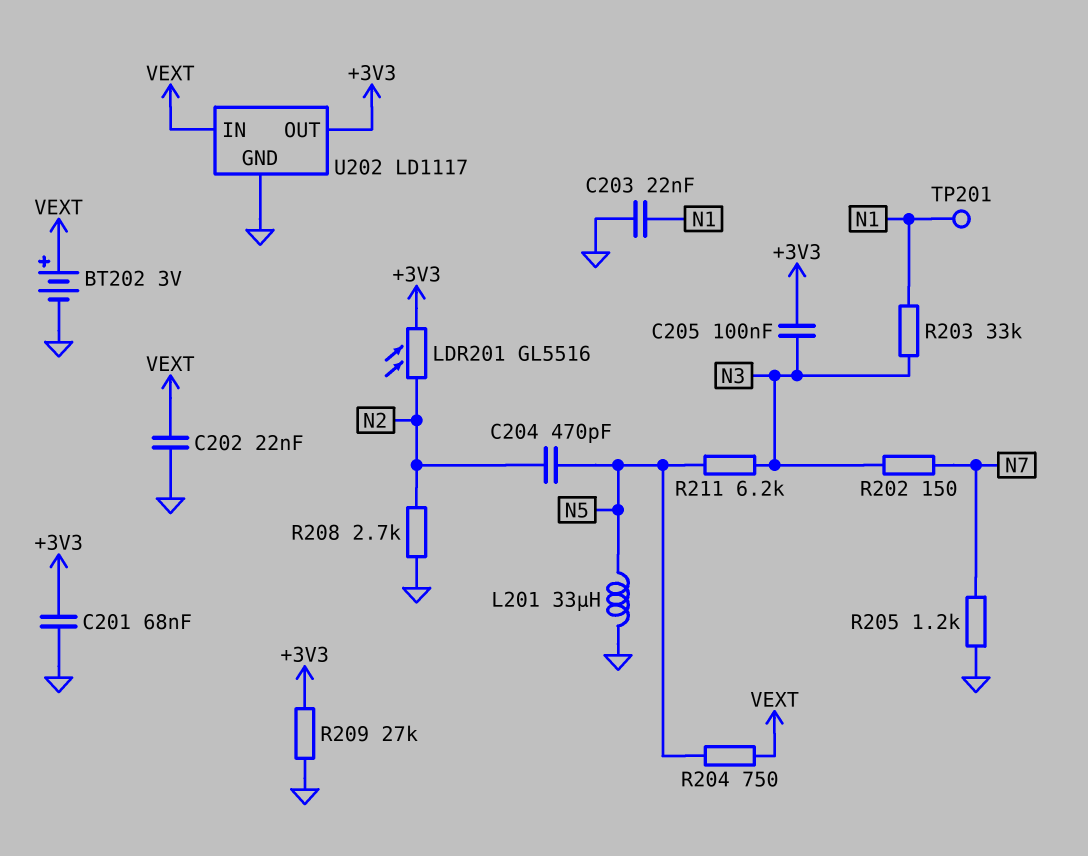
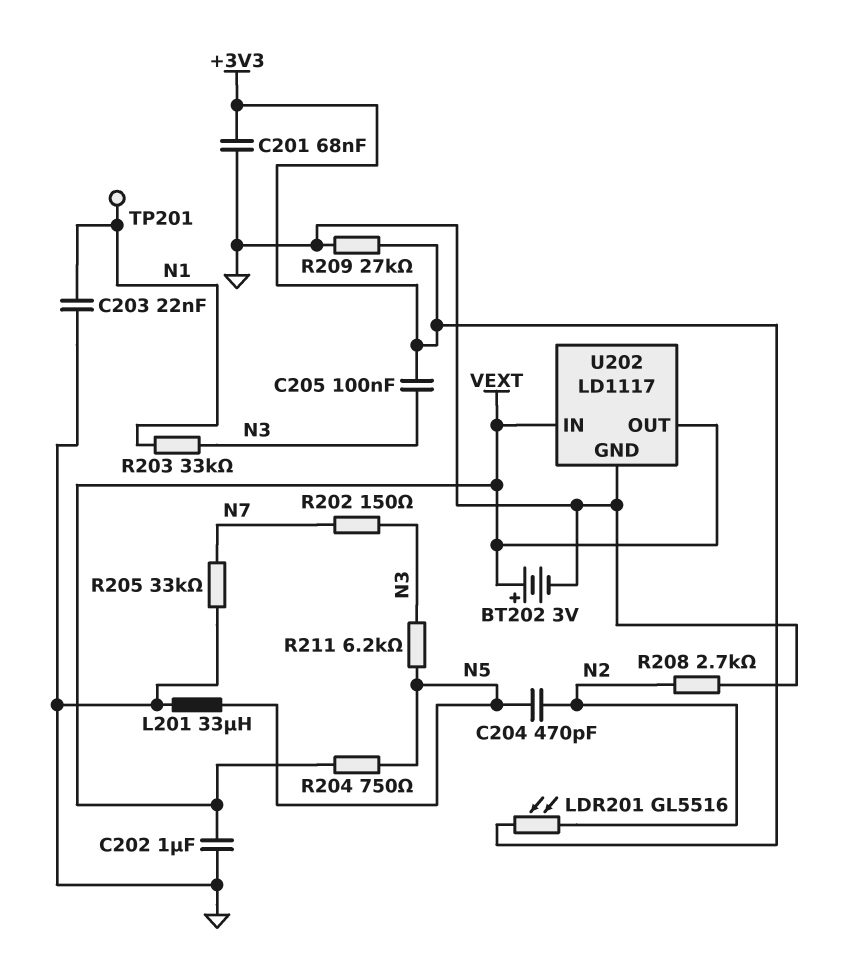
C202: 22nF (GND, VEXT) -> 1uF (GND, VEXT)
R205: 1.2k (GND, N7) -> 33k (GND, N7)
U202 pin OUT: +3V3 -> VEXT

